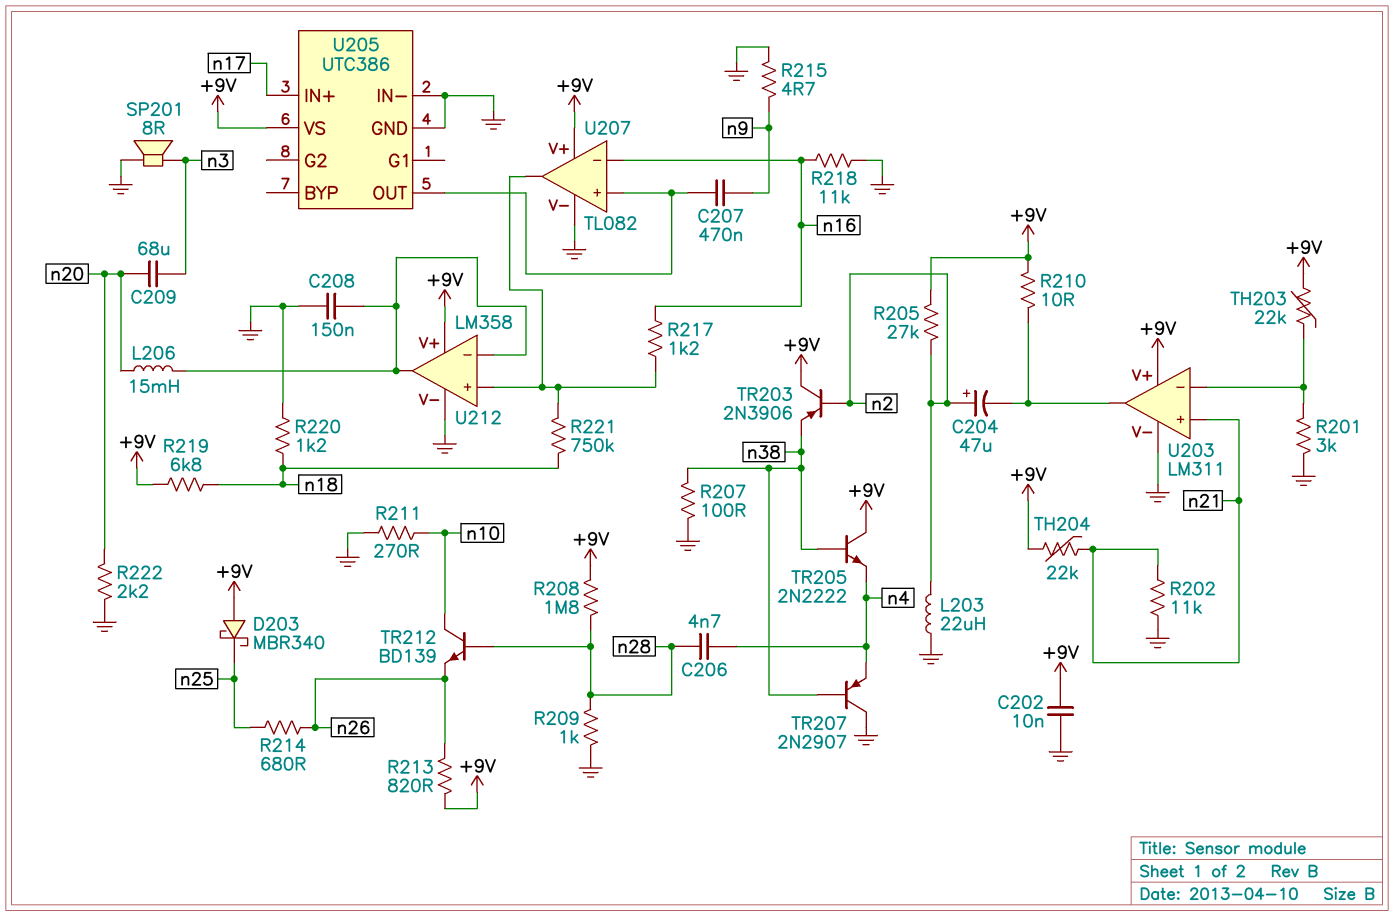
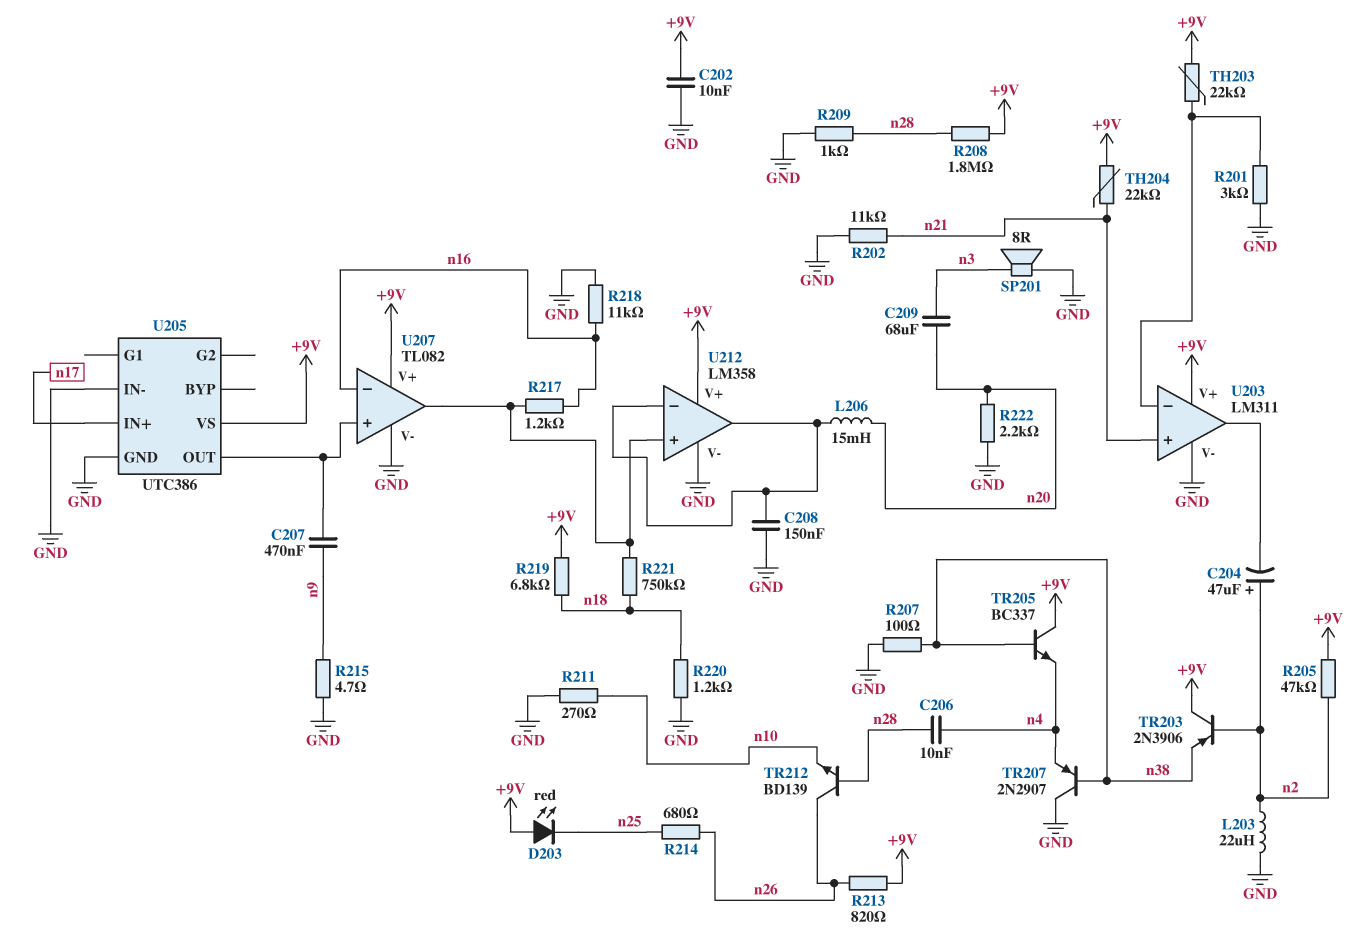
C206: 4.7nF (n4, n28) -> 10nF (n4, n28)
D203: schottky MBR340 (A +9V, K n25) -> LED red (A +9V, K n25)
R205: 27k (+9V, n2) -> 47k (+9V, n2)
R210: 10 (+9V, U203/out) -> none
TR205: NPN 2N2222 (B n38, C +9V, E n4) -> NPN BC337 (B n38, C +9V, E n4)
TR212: NPN BD139 (B n28, C n10, E n26) -> NPN BD139 (B n28, C n26, E n10)

